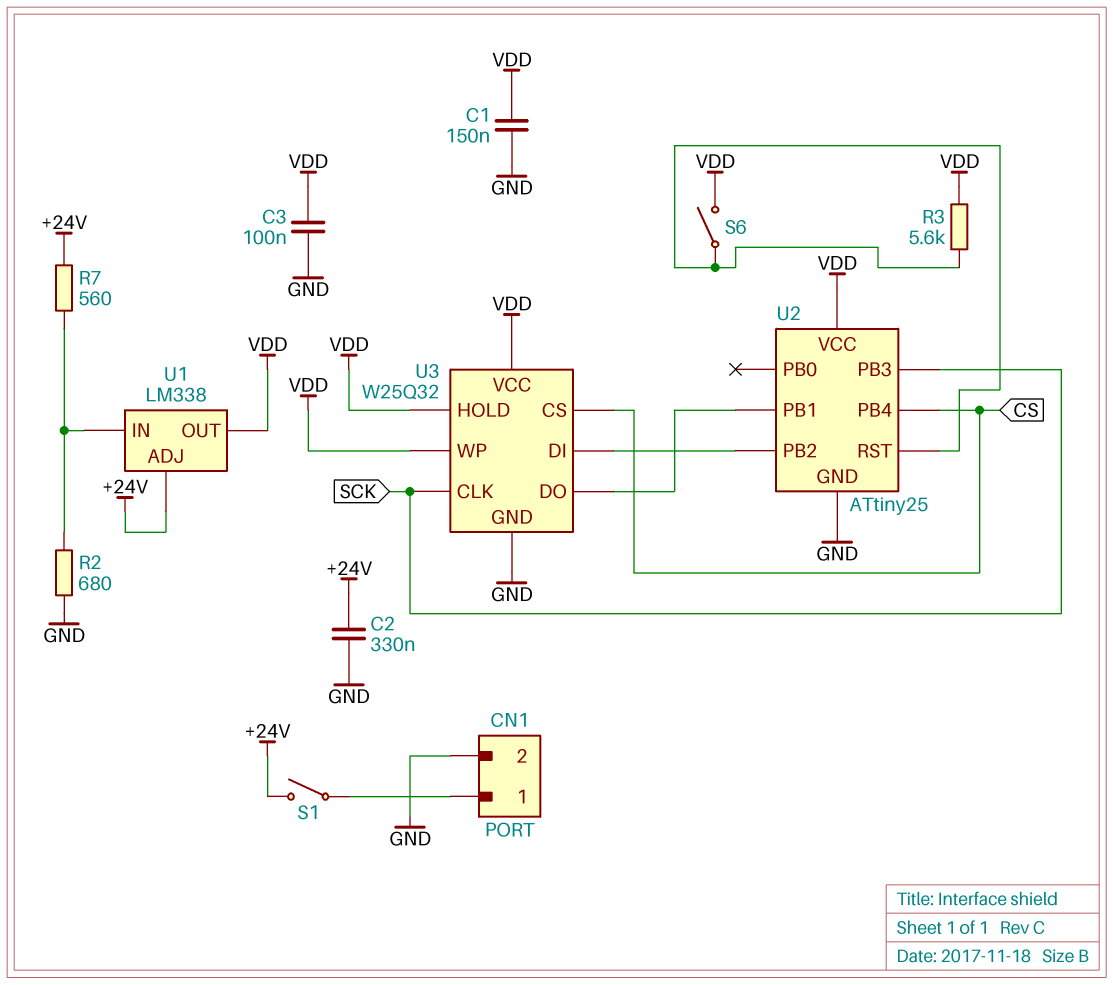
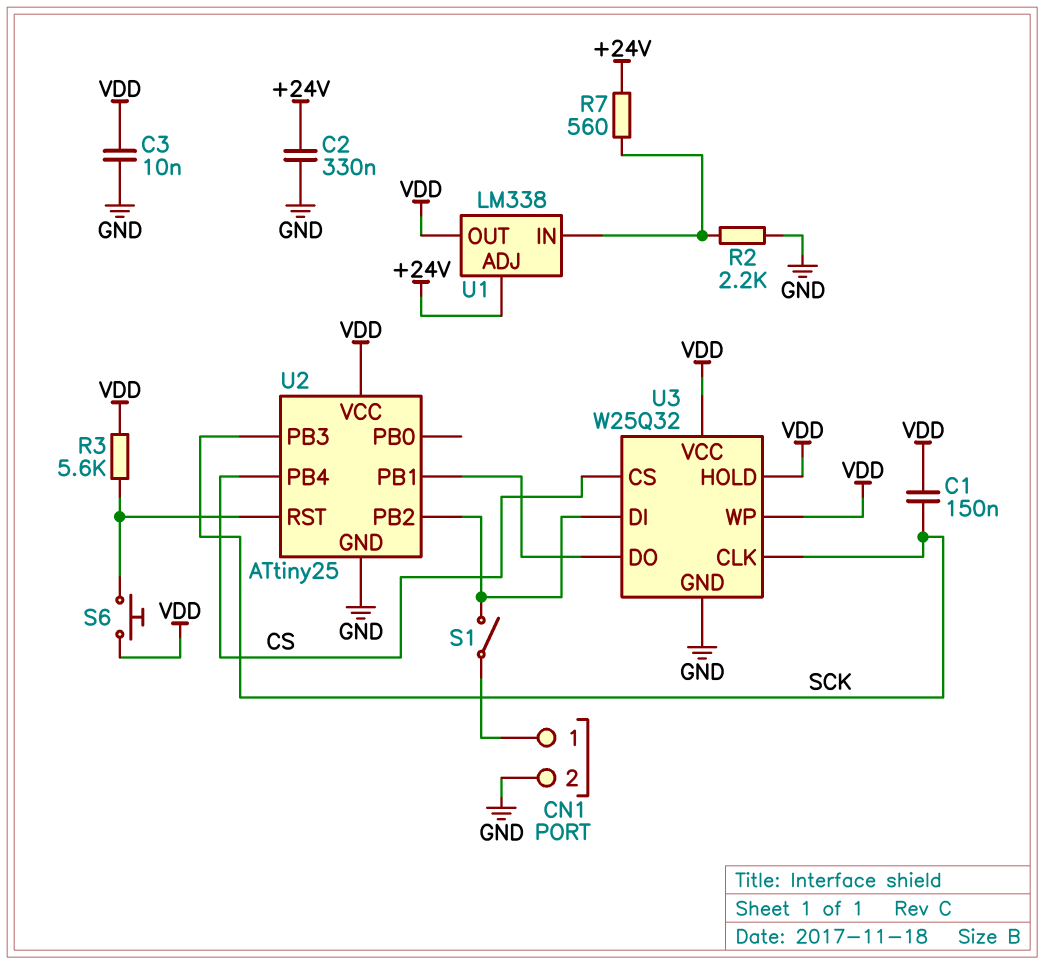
C1: 150nF (GND, VDD) -> 150nF (SCK, VDD)
C3: 100nF (GND, VDD) -> 10nF (GND, VDD)
R2: 680 (GND, U1/IN) -> 2.2k (GND, U1/IN)
S1: switch (+24V, CN1/1) -> switch (CN1/1, U2/PB2)
S6: switch (U2/RST, VDD) -> button (U2/RST, VDD)

